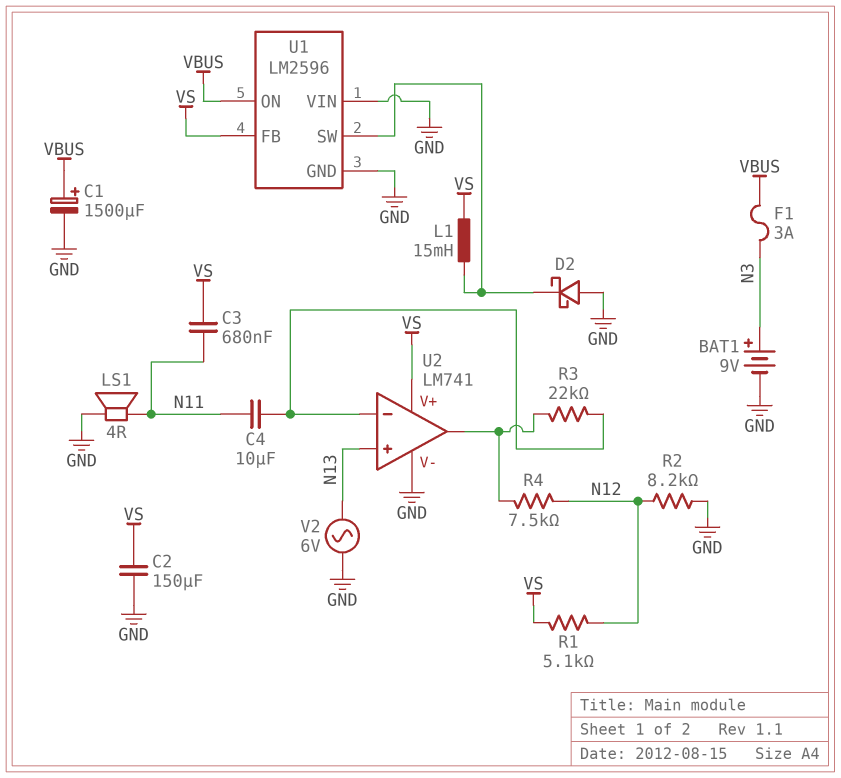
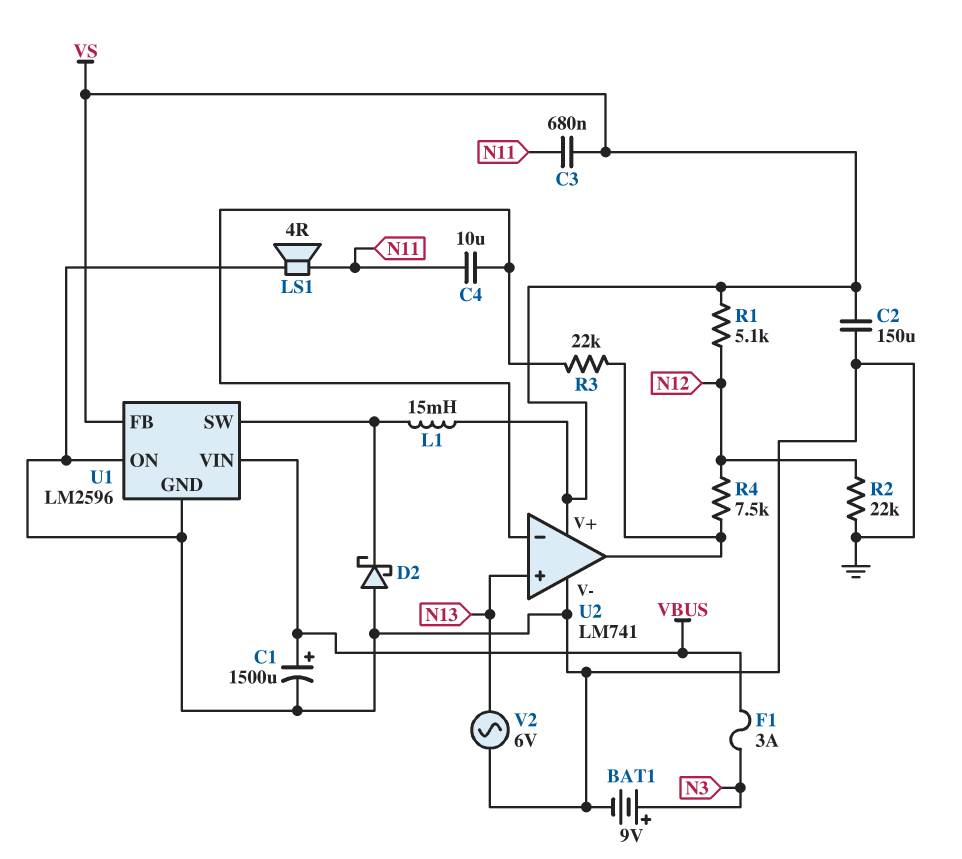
R2: 8.2k (GND, N12) -> 22k (GND, N12)
U1 pin ON: VBUS -> GND
U1 pin VIN: GND -> VBUS

